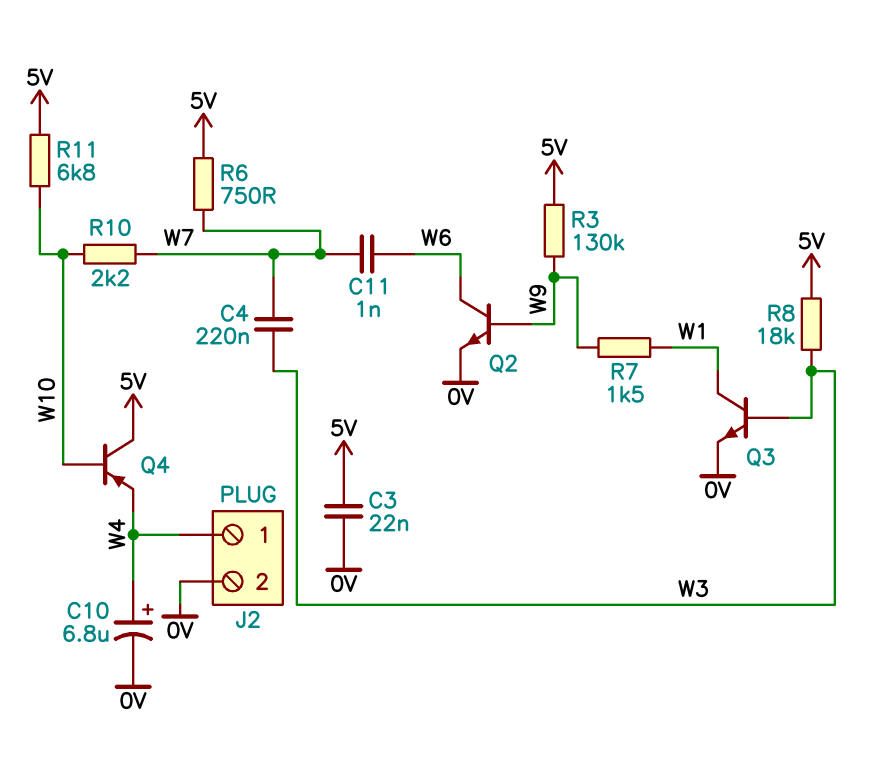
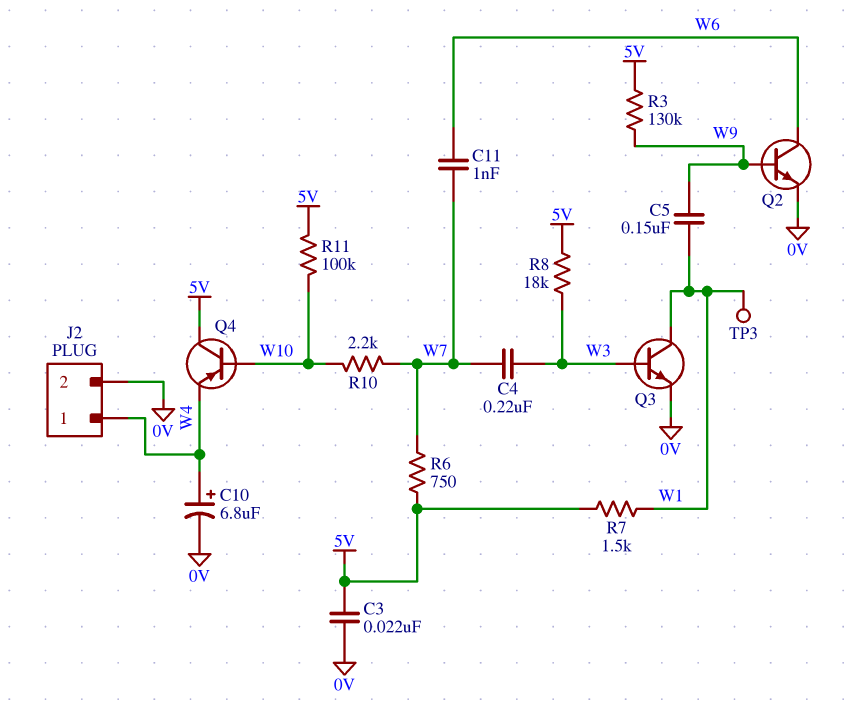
C5: none -> 150nF (W1, W9)
R7: 1.5k (W1, W9) -> 1.5k (5V, W1)
R11: 6.8k (5V, W10) -> 100k (5V, W10)
TP3: none -> test point (W1)

